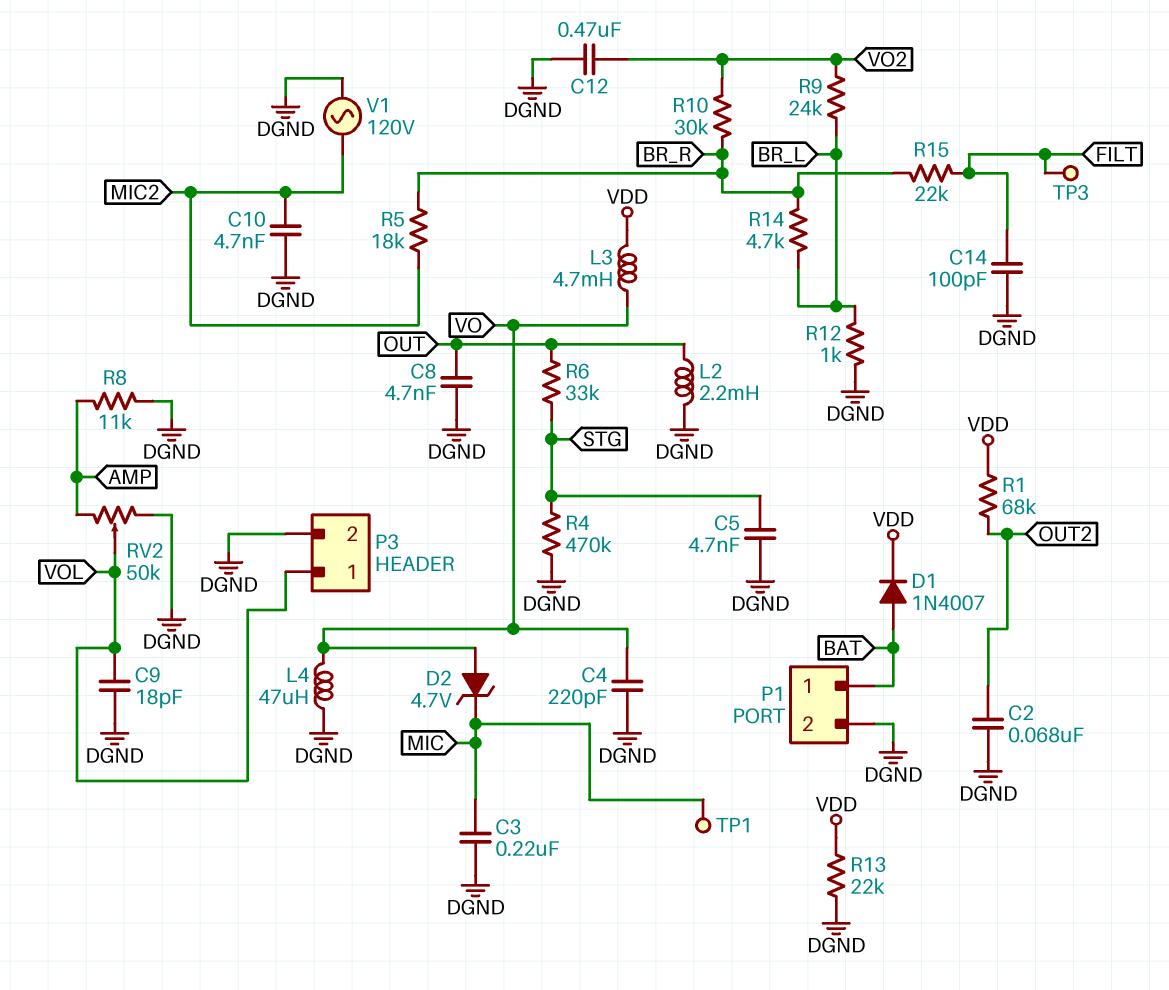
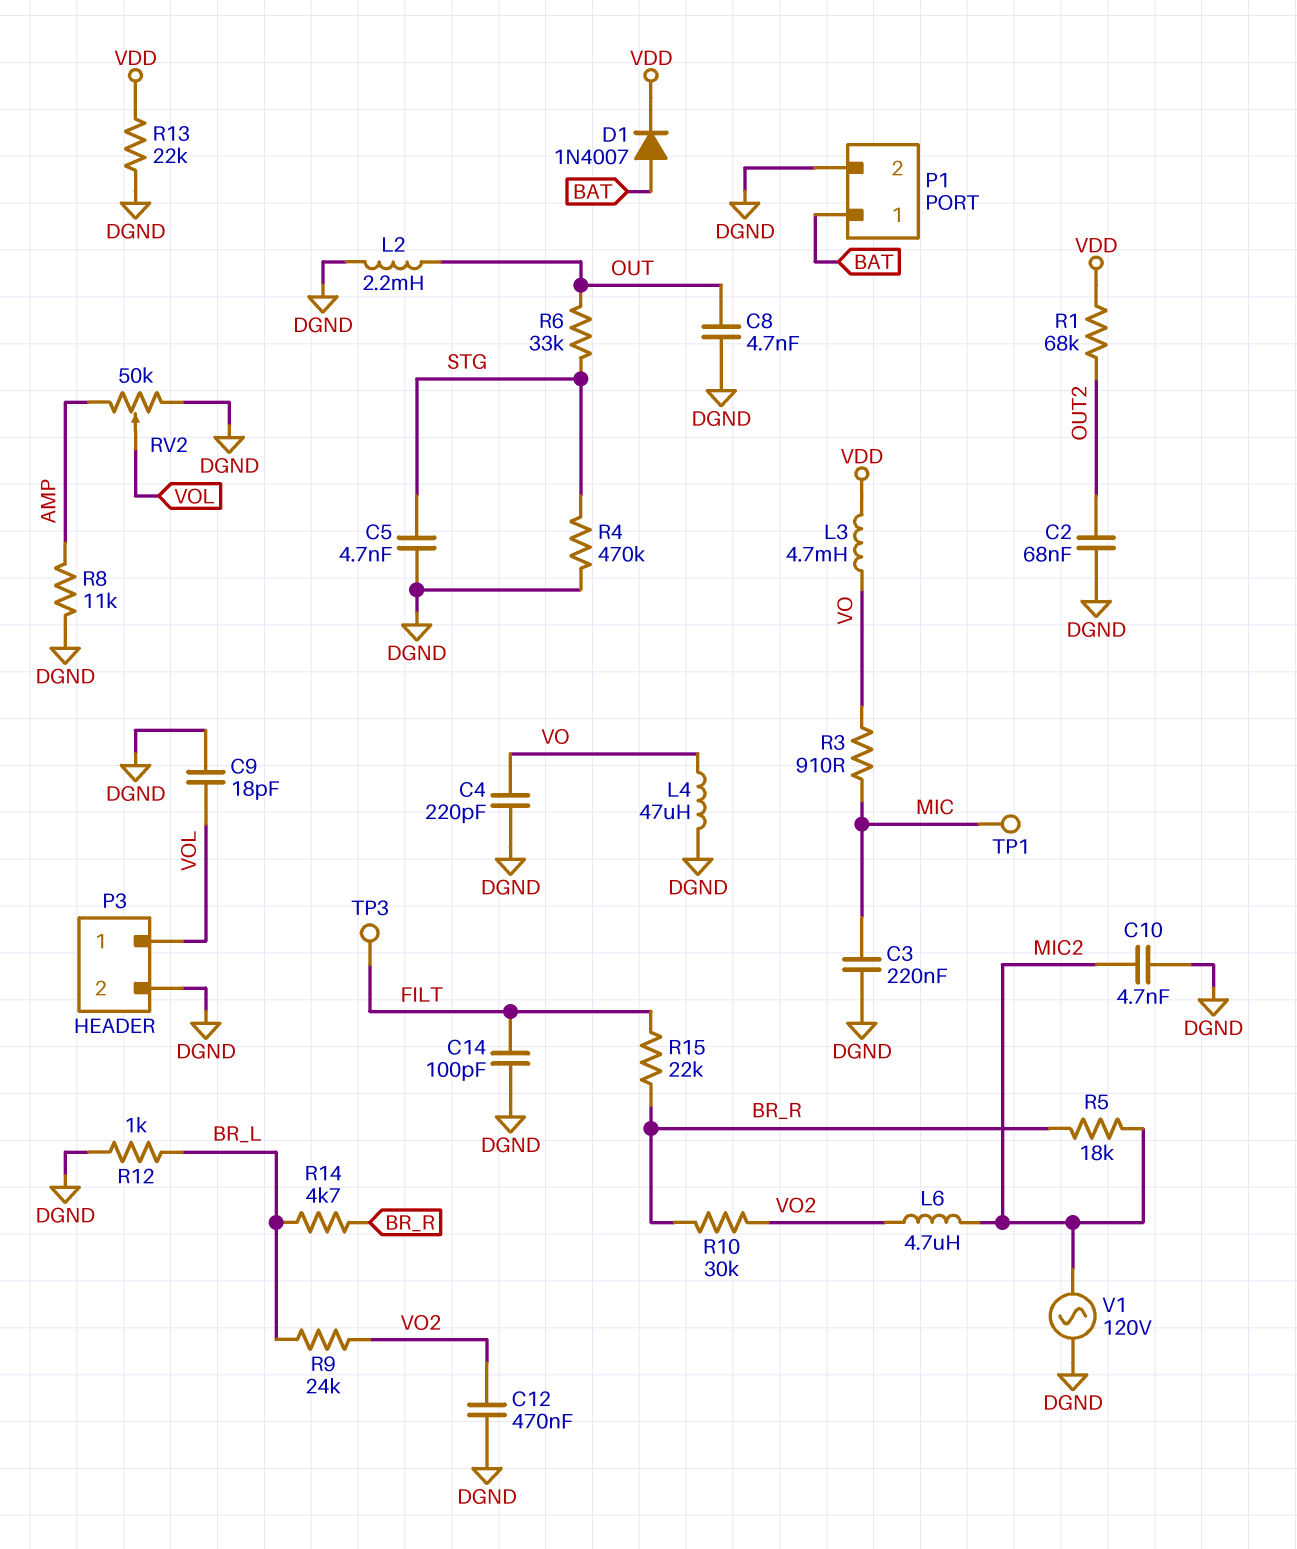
D2: zener 4.7V (A VO, K MIC) -> none
L6: none -> 4.7uH (MIC2, VO2)
R3: none -> 910 (MIC, VO)

